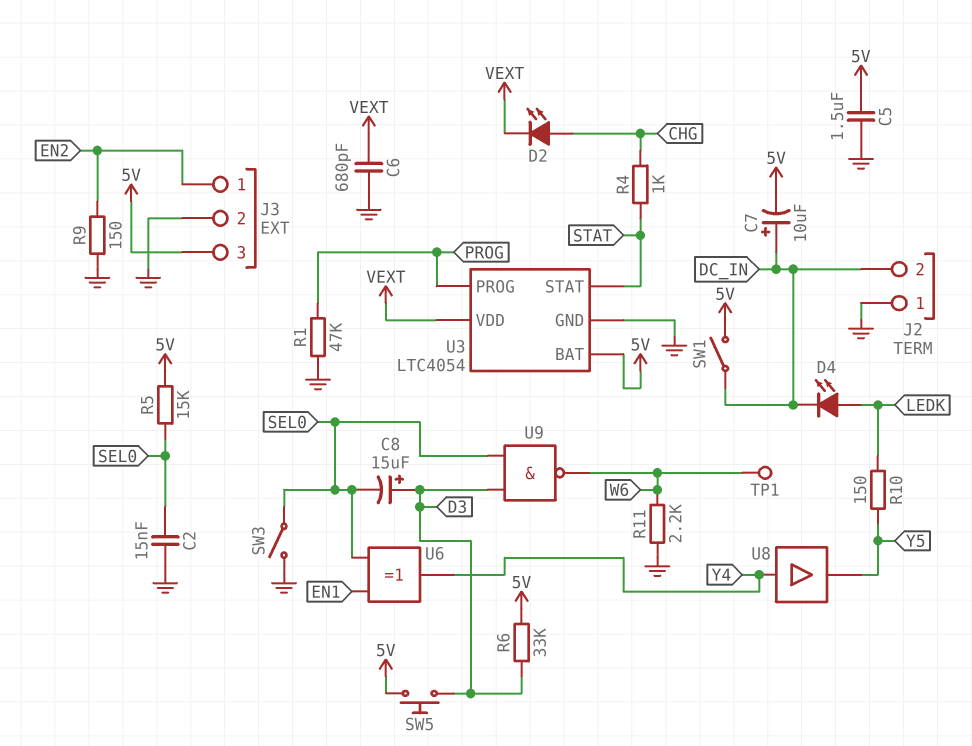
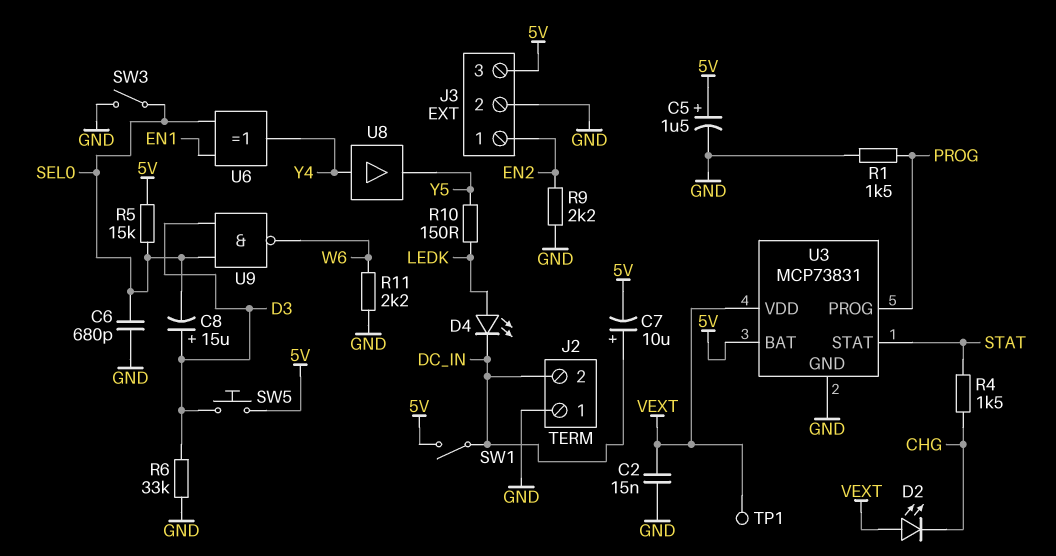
C2: 15nF (GND, SEL0) -> 15nF (GND, VEXT)
C5: 1.5uF (5V, GND) -> 1.5uF (plus 5V, minus GND)
C6: 680pF (GND, VEXT) -> 680pF (GND, SEL0)
D2: LED (A CHG, K VEXT) -> LED (A VEXT, K CHG)
R1: 47k (GND, PROG) -> 1.5k (GND, PROG)
R4: 1k (CHG, STAT) -> 1.5k (CHG, STAT)
R6: 33k (5V, D3) -> 33k (D3, GND)
R9: 150 (EN2, GND) -> 2.2k (EN2, GND)
TP1: test point (W6) -> test point (VEXT)
U3: LTC4054 -> MCP73831

